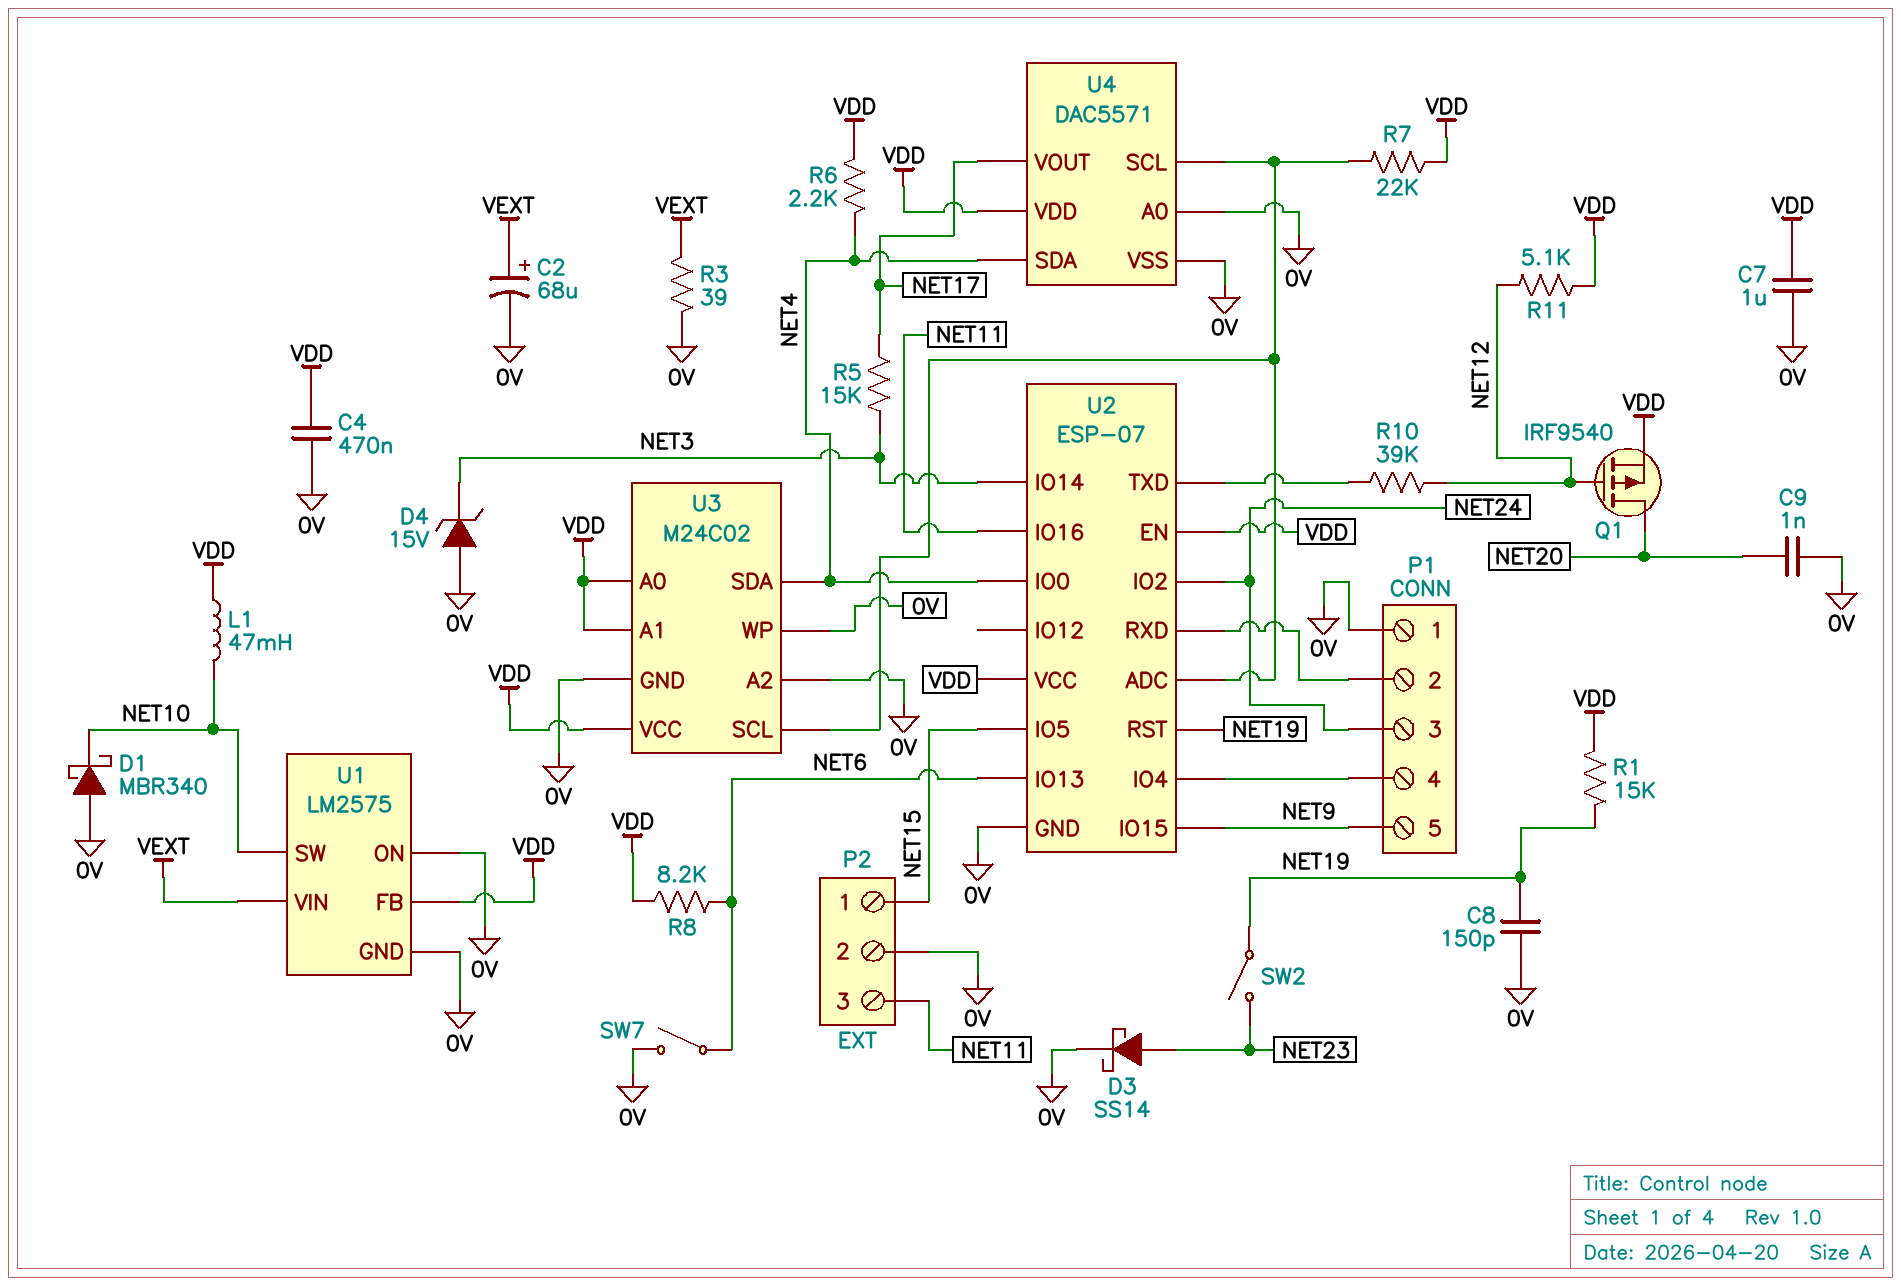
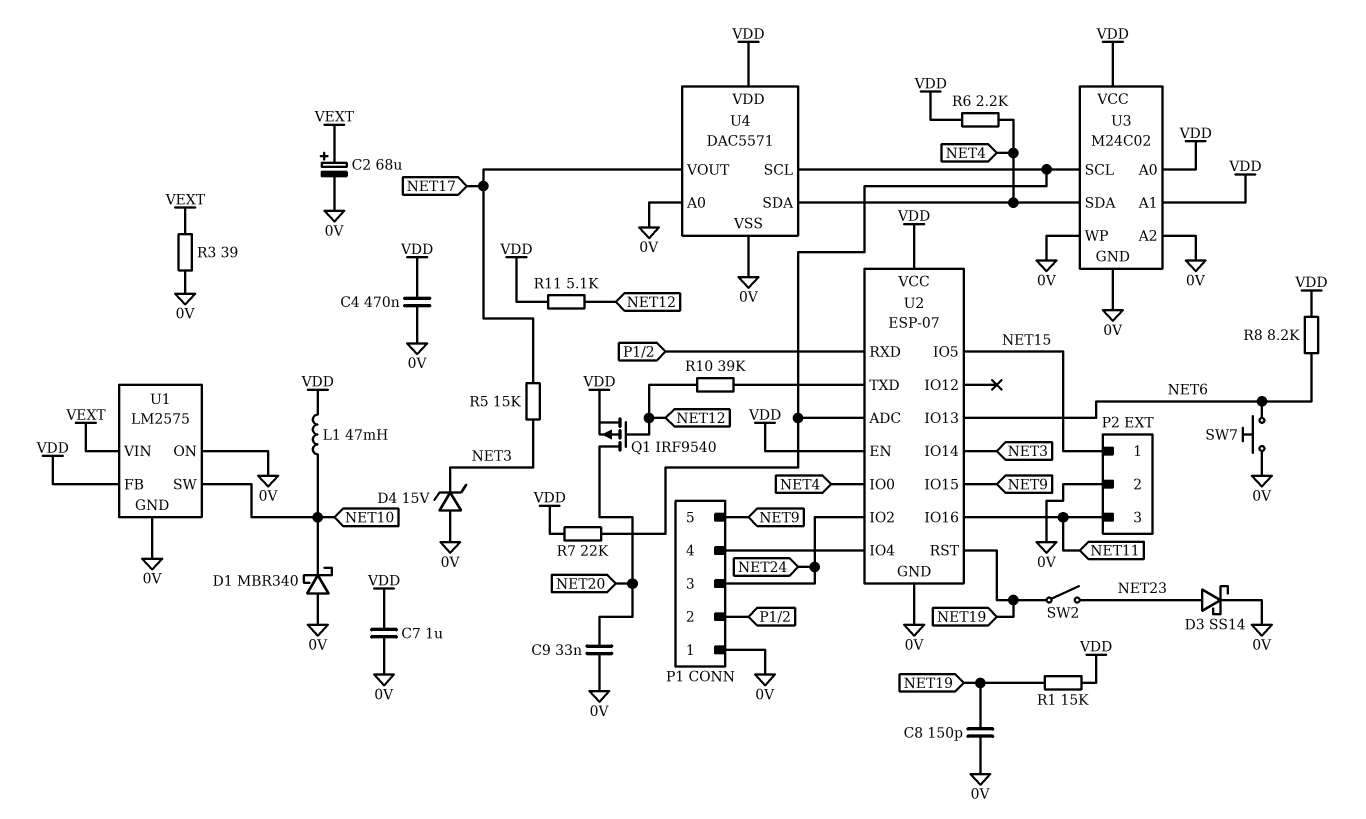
C9: 1nF (0V, NET20) -> 33nF (0V, NET20)
SW7: switch (0V, NET6) -> button (0V, NET6)

